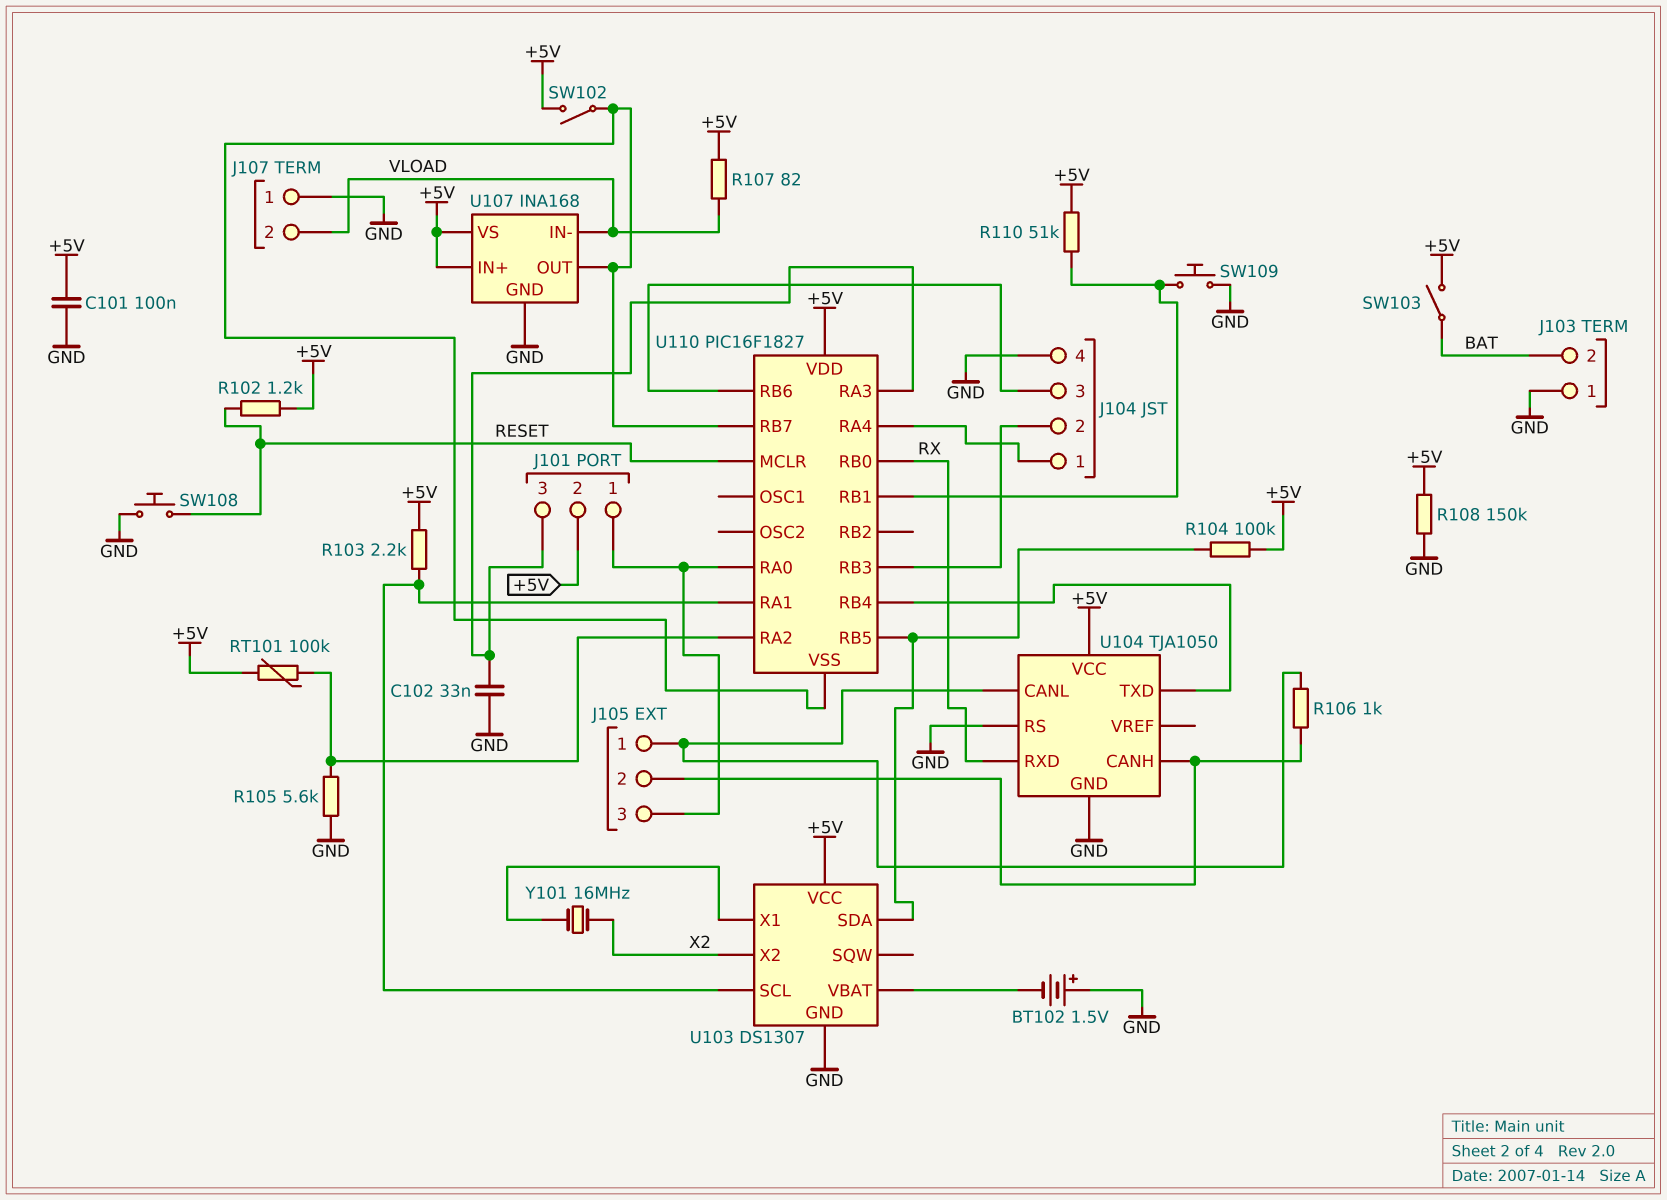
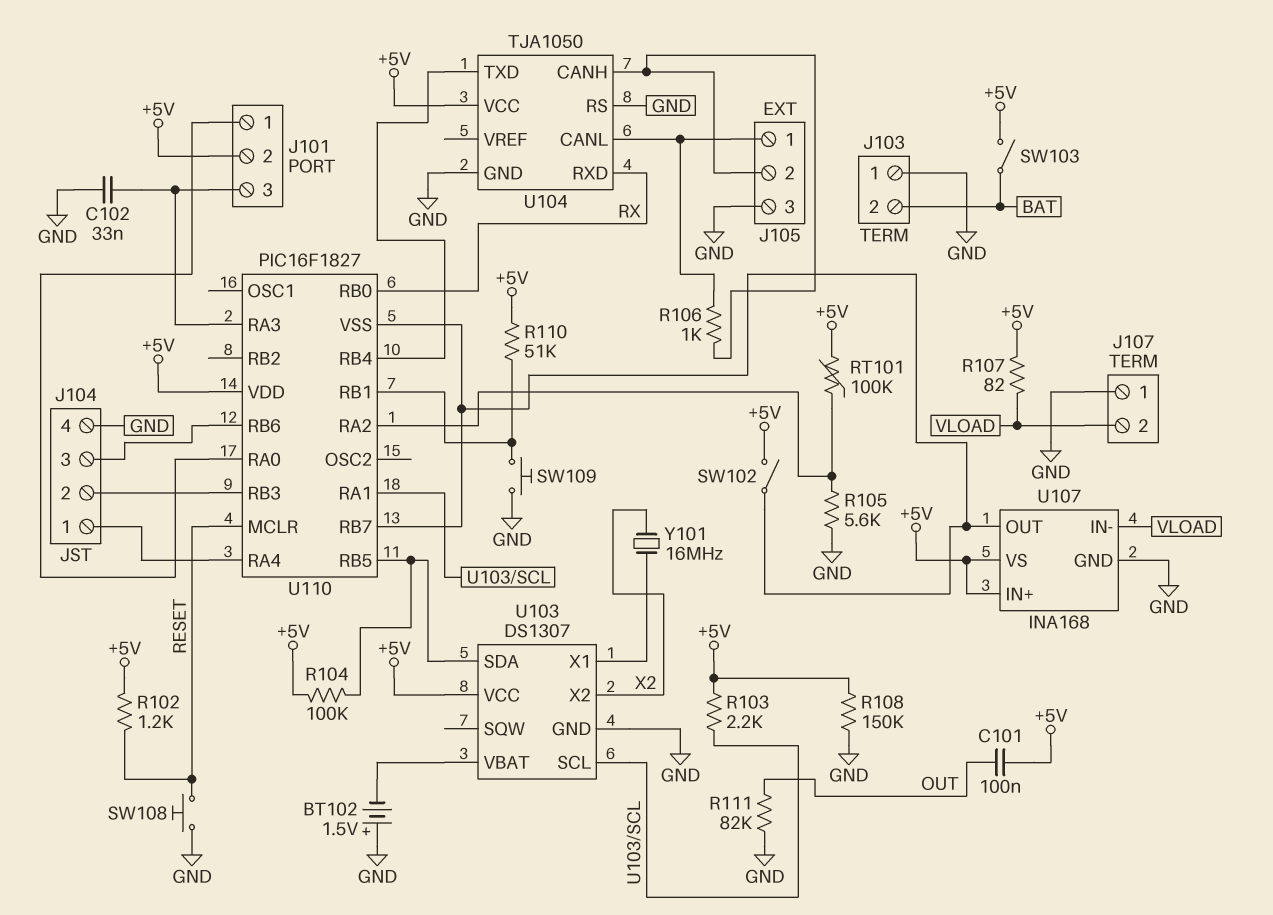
C101: 100nF (+5V, GND) -> 100nF (+5V, OUT)
J105 pin 3: J101/1 -> GND
R111: none -> 82k (GND, OUT)

